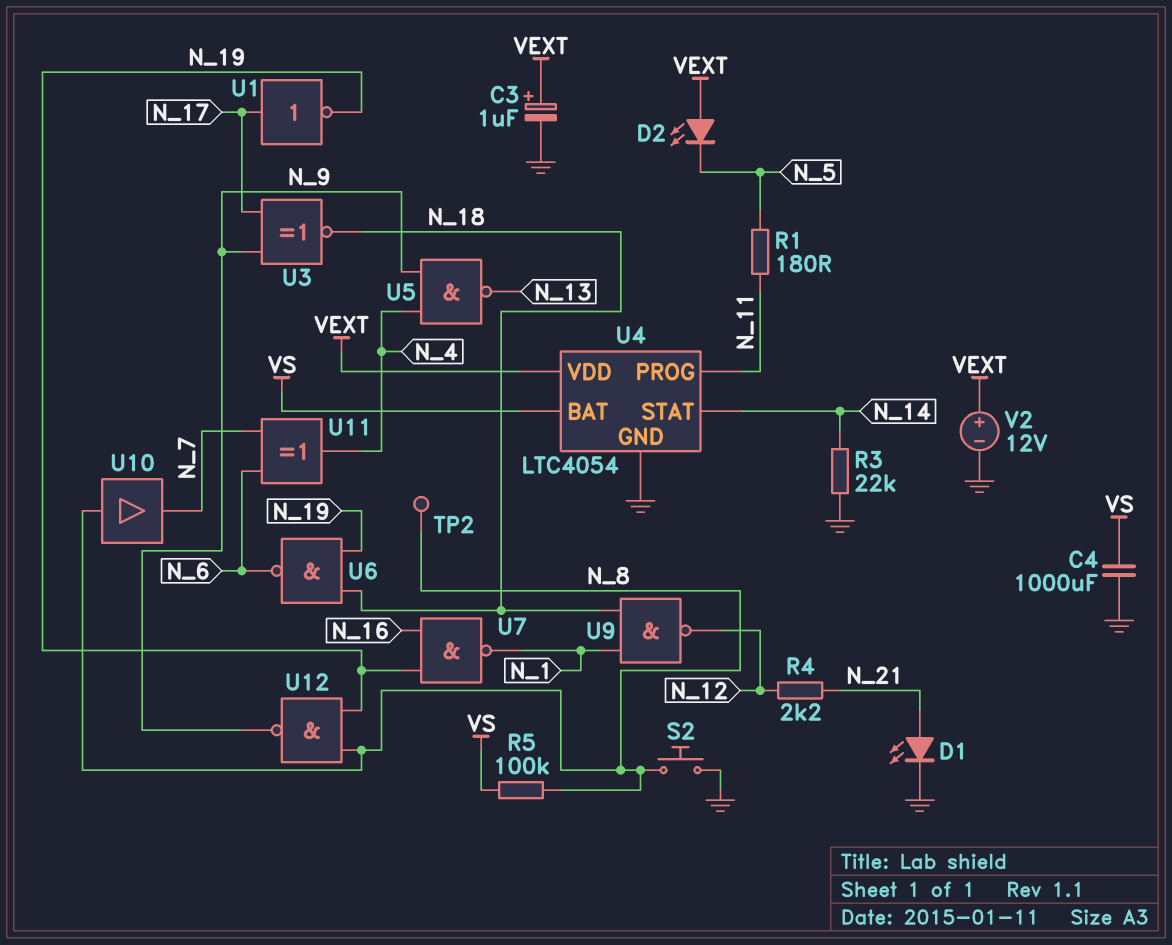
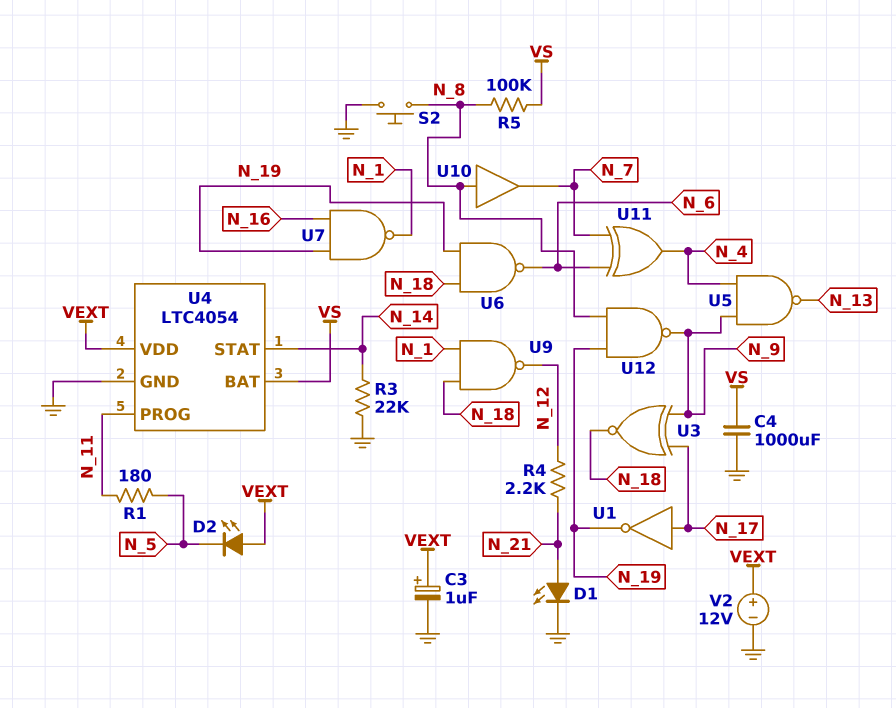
TP2: test point (N_8) -> none

